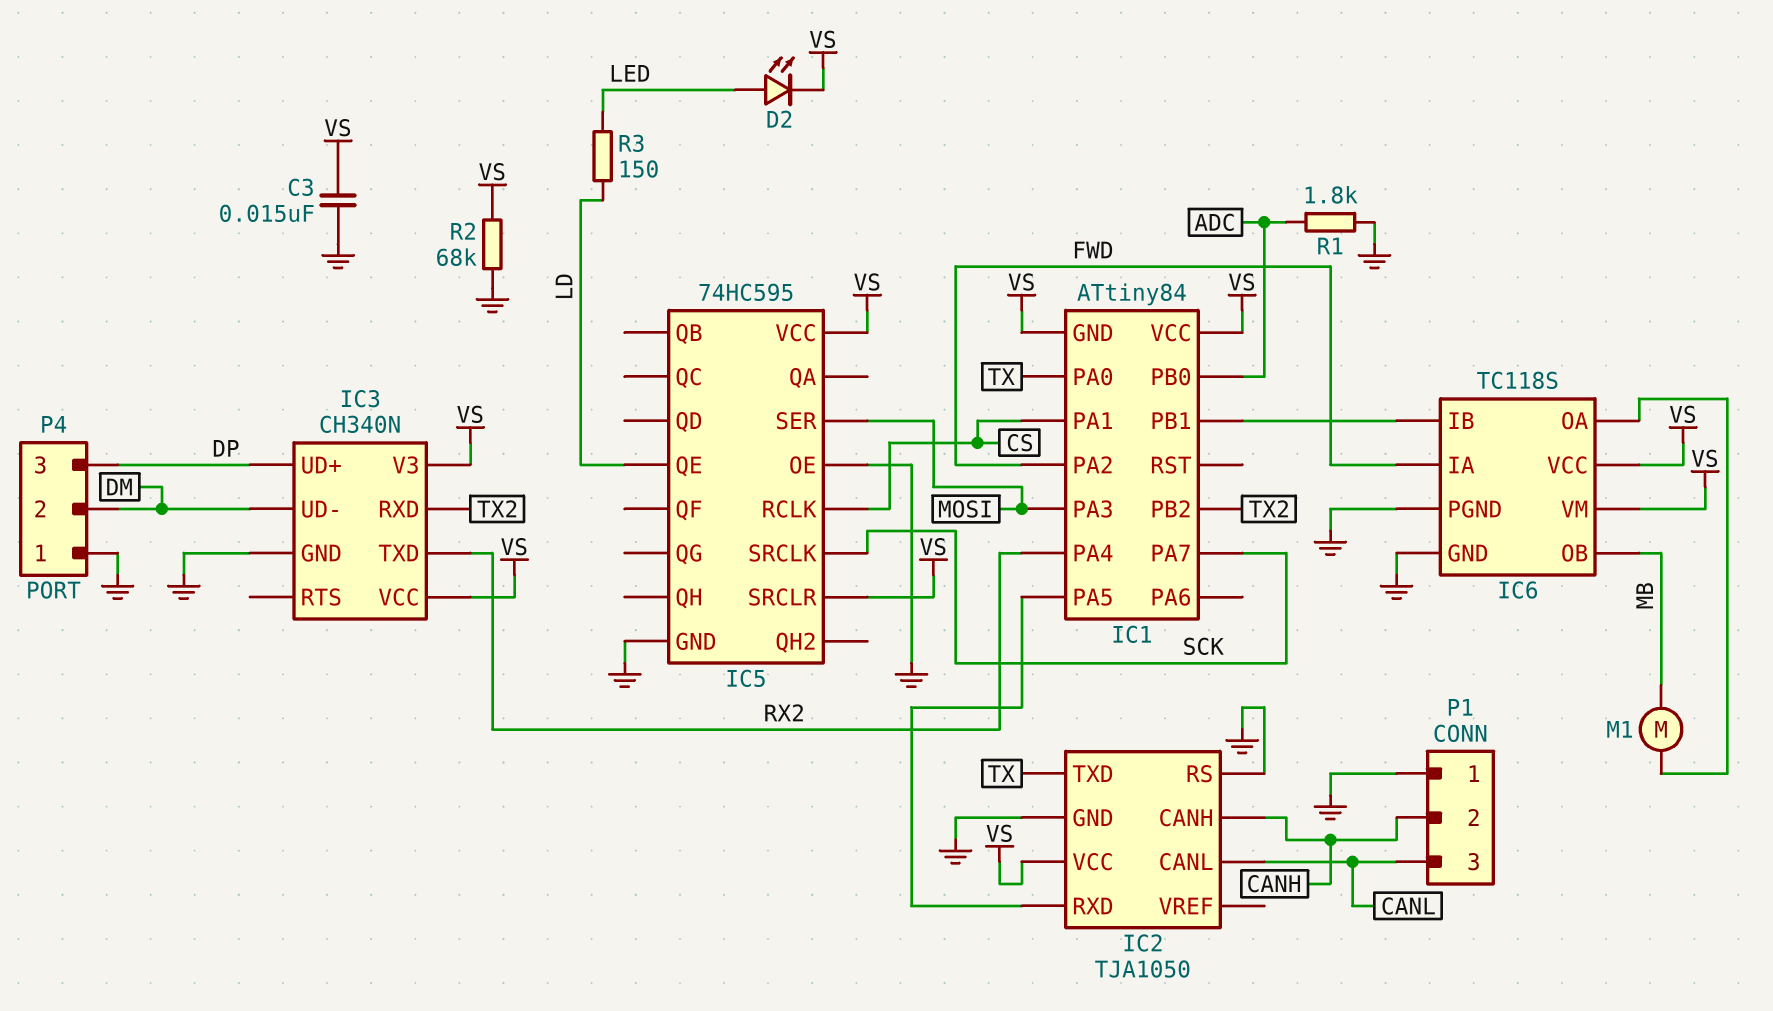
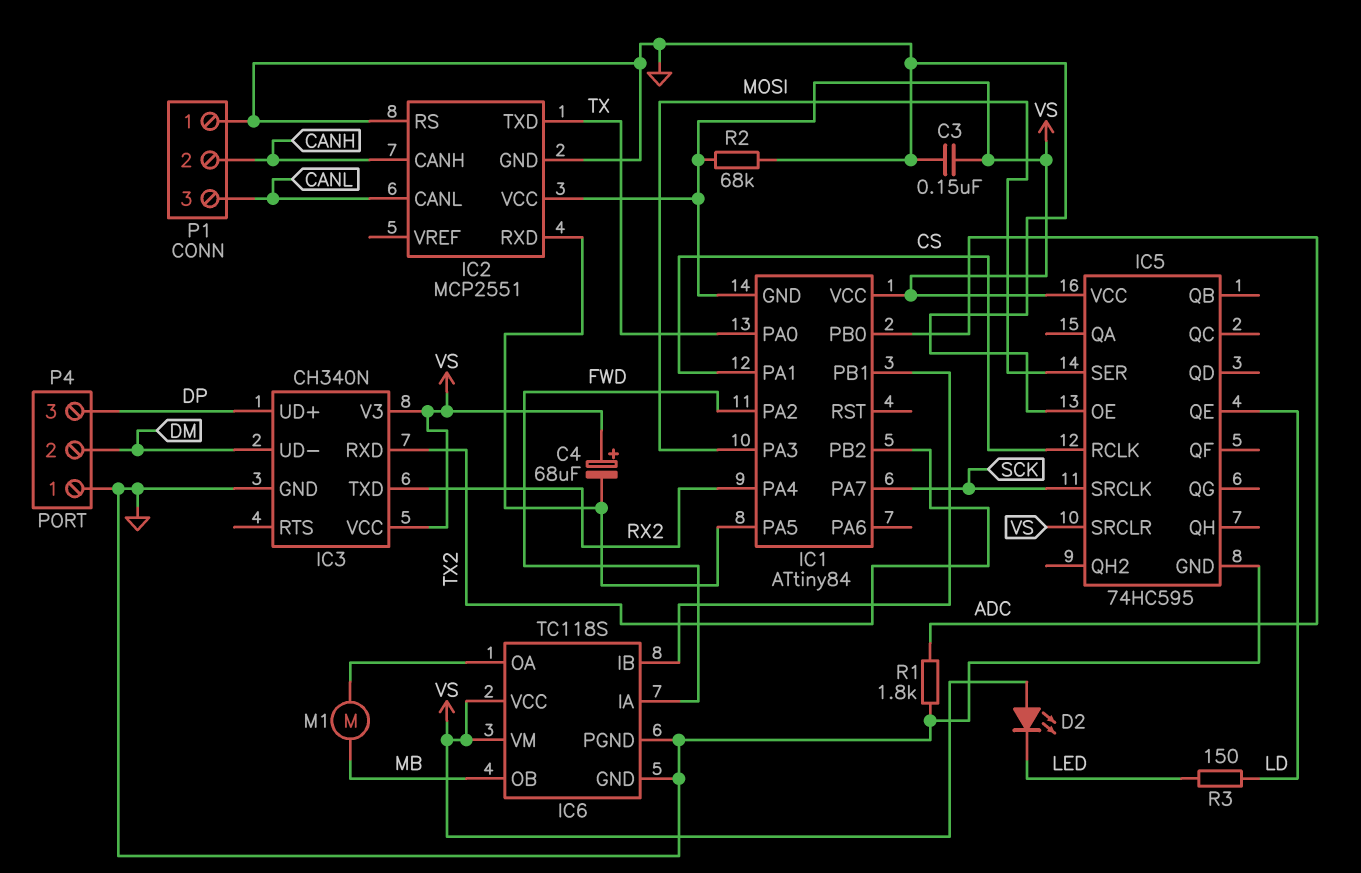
C3: 15nF (GND, VS) -> 150nF (GND, VS)
C4: none -> 68uF (plus VS, minus IC1/PA5)
D2: LED (A LED, K VS) -> LED (A VS, K LED)
IC2: TJA1050 -> MCP2551

